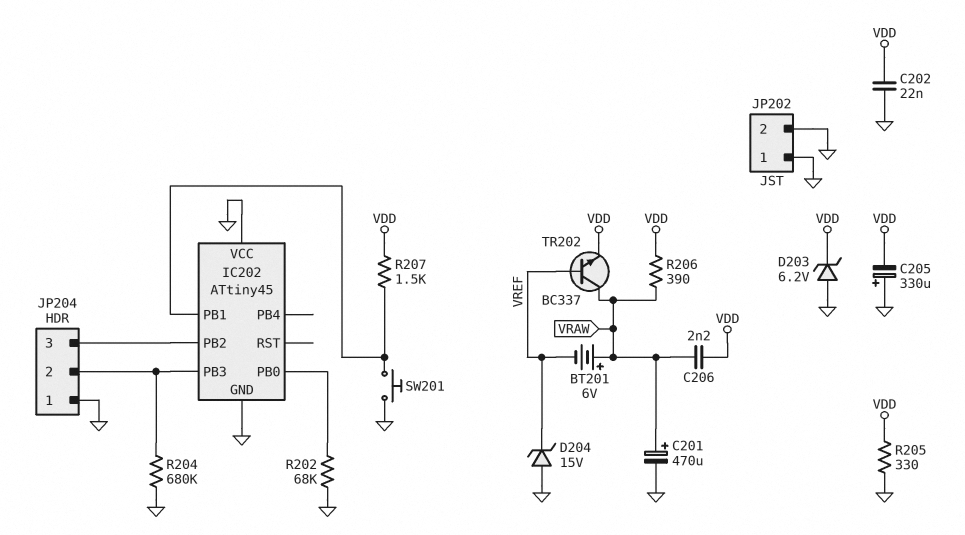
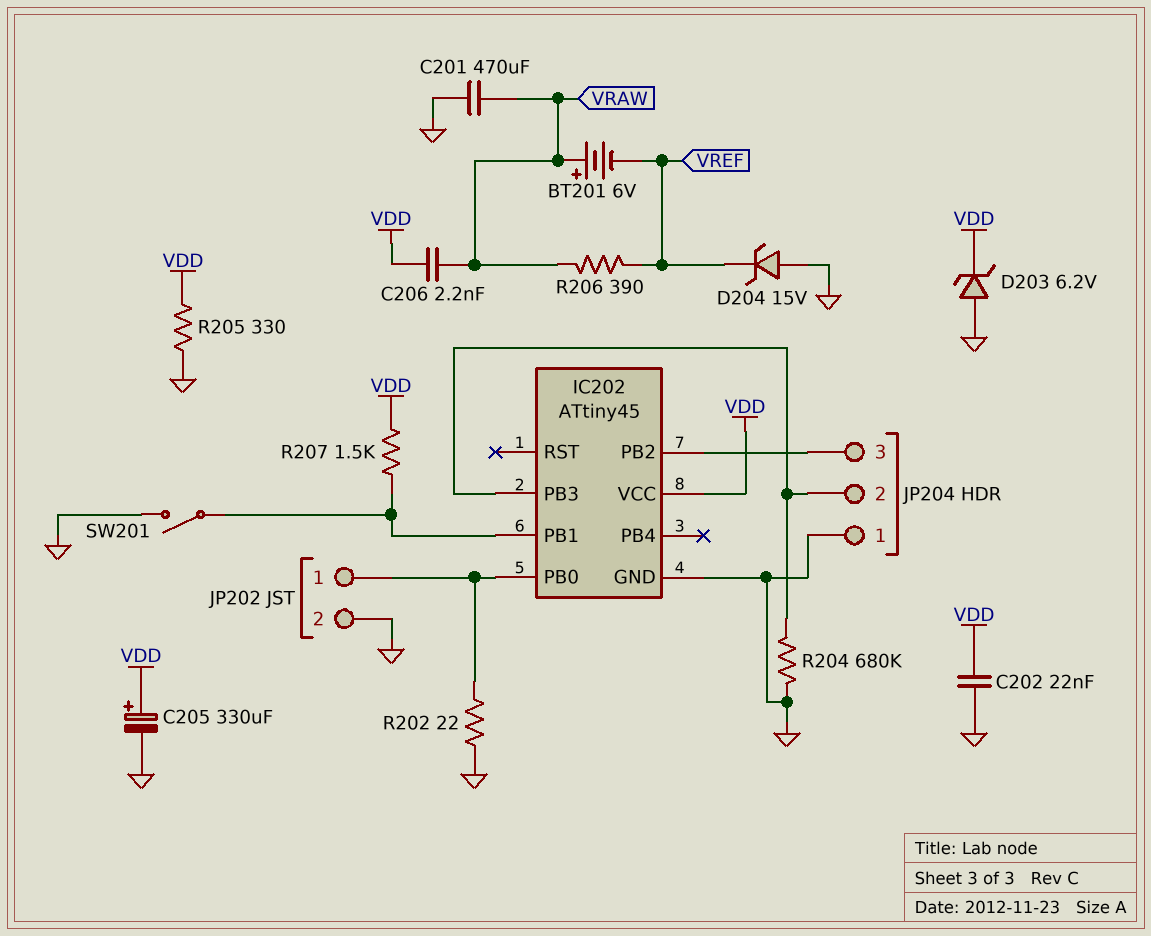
C201: 470uF (plus VRAW, minus GND) -> 470uF (GND, VRAW)
C205: 330uF (plus GND, minus VDD) -> 330uF (plus VDD, minus GND)
IC202 pin VCC: GND -> VDD
JP202 pin 1: GND -> IC202/PB0
R202: 68k (GND, IC202/PB0) -> 22 (GND, IC202/PB0)
R206: 390 (VDD, VRAW) -> 390 (VRAW, VREF)
SW201: button (GND, IC202/PB1) -> switch (GND, IC202/PB1)
TR202: NPN BC337 (B VREF, C VRAW, E VDD) -> none

